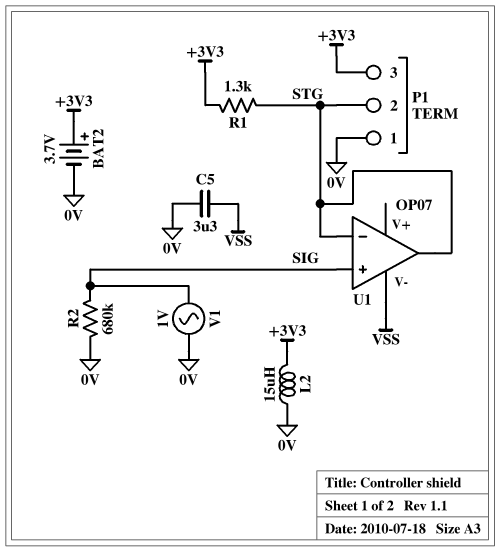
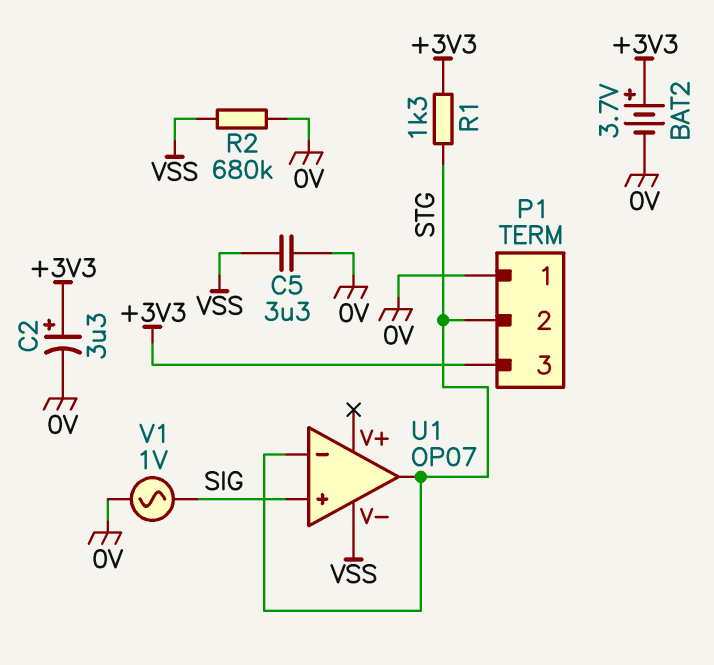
C2: none -> 3.3uF (plus +3V3, minus 0V)
L2: 15uH (+3V3, 0V) -> none
R2: 680k (0V, SIG) -> 680k (0V, VSS)

